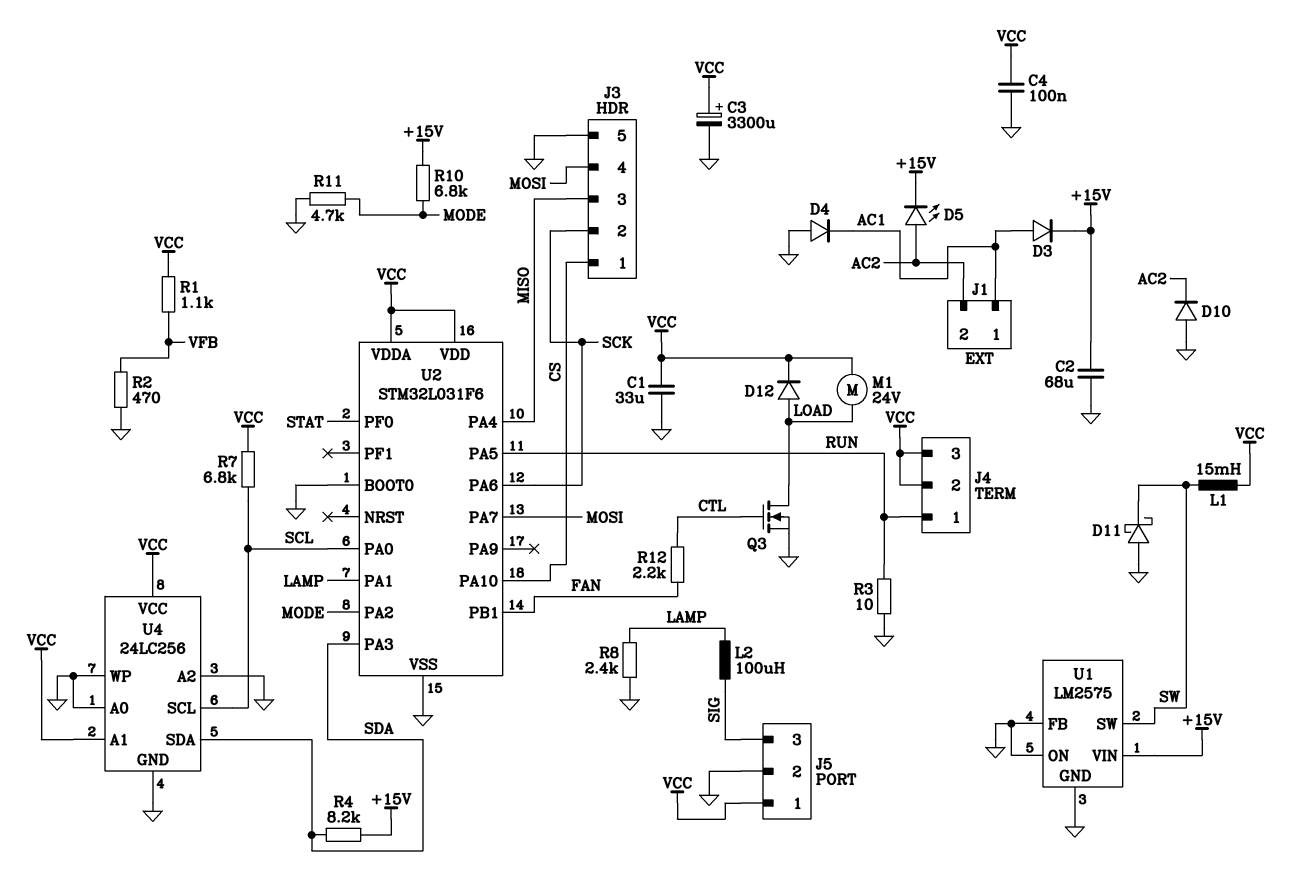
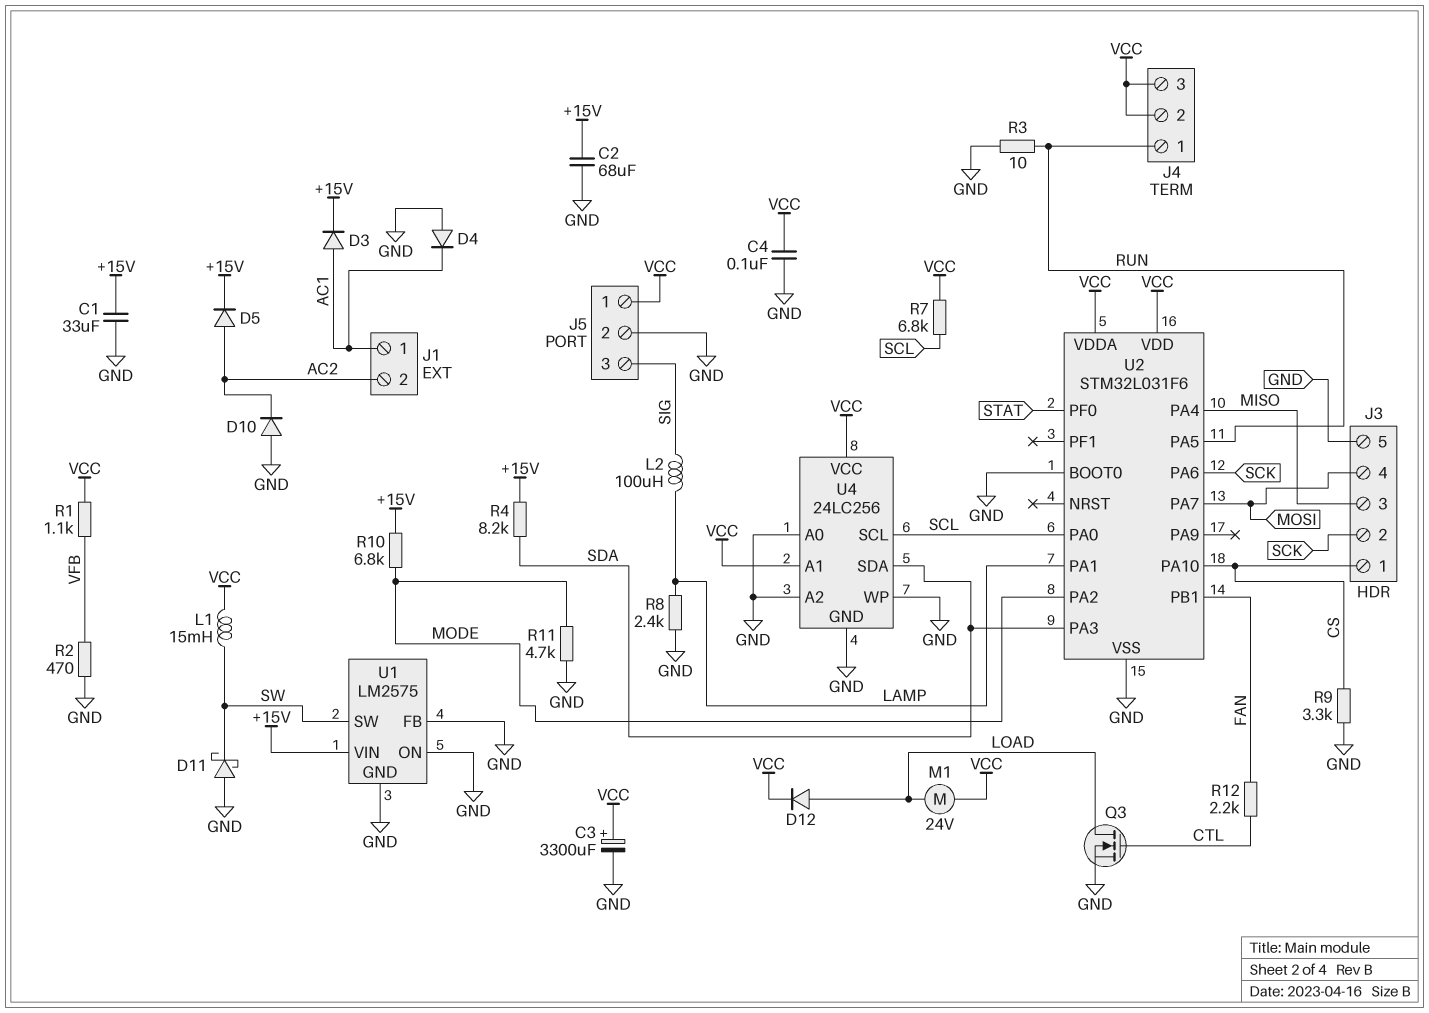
C1: 33uF (GND, VCC) -> 33uF (+15V, GND)
D5: LED (A AC2, K +15V) -> diode (A AC2, K +15V)
R9: none -> 3.3k (CS, GND)

